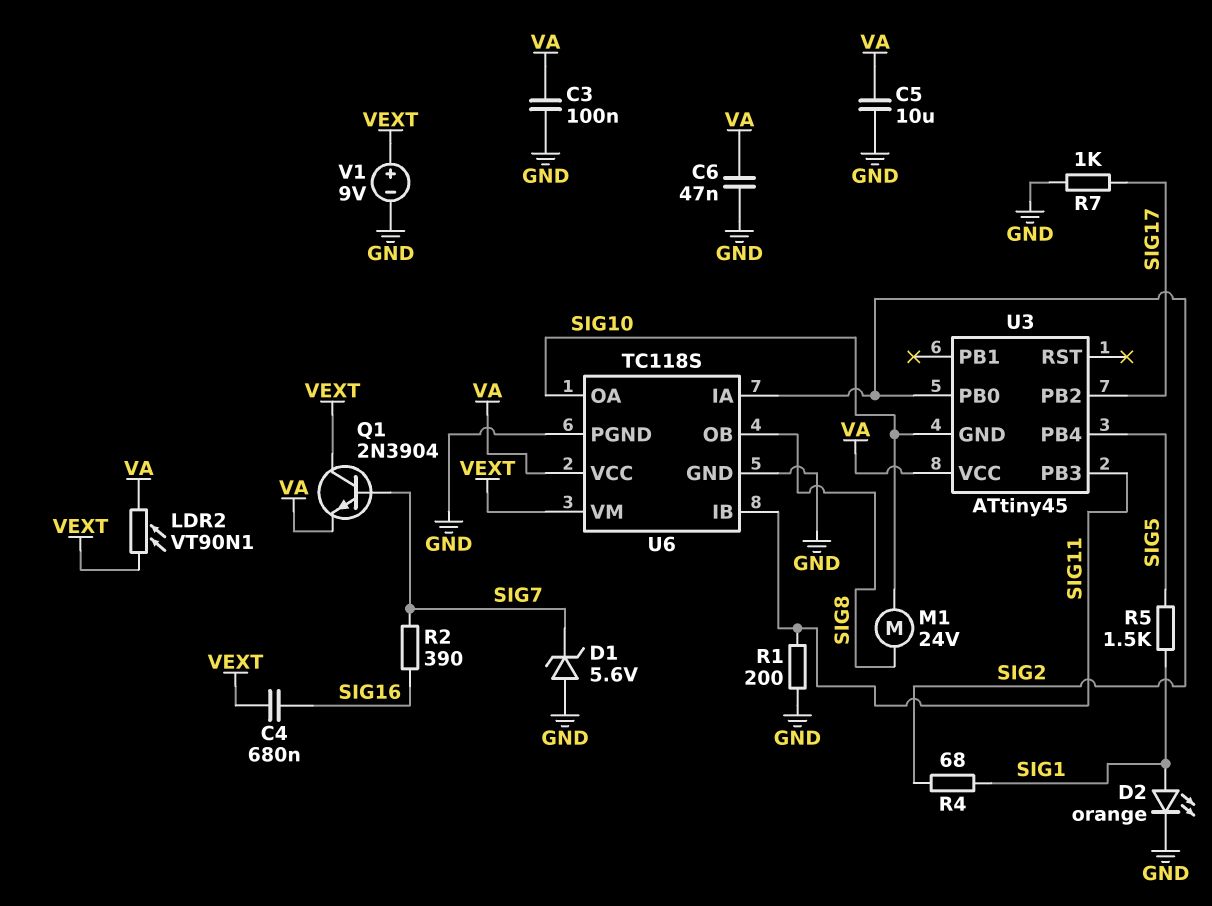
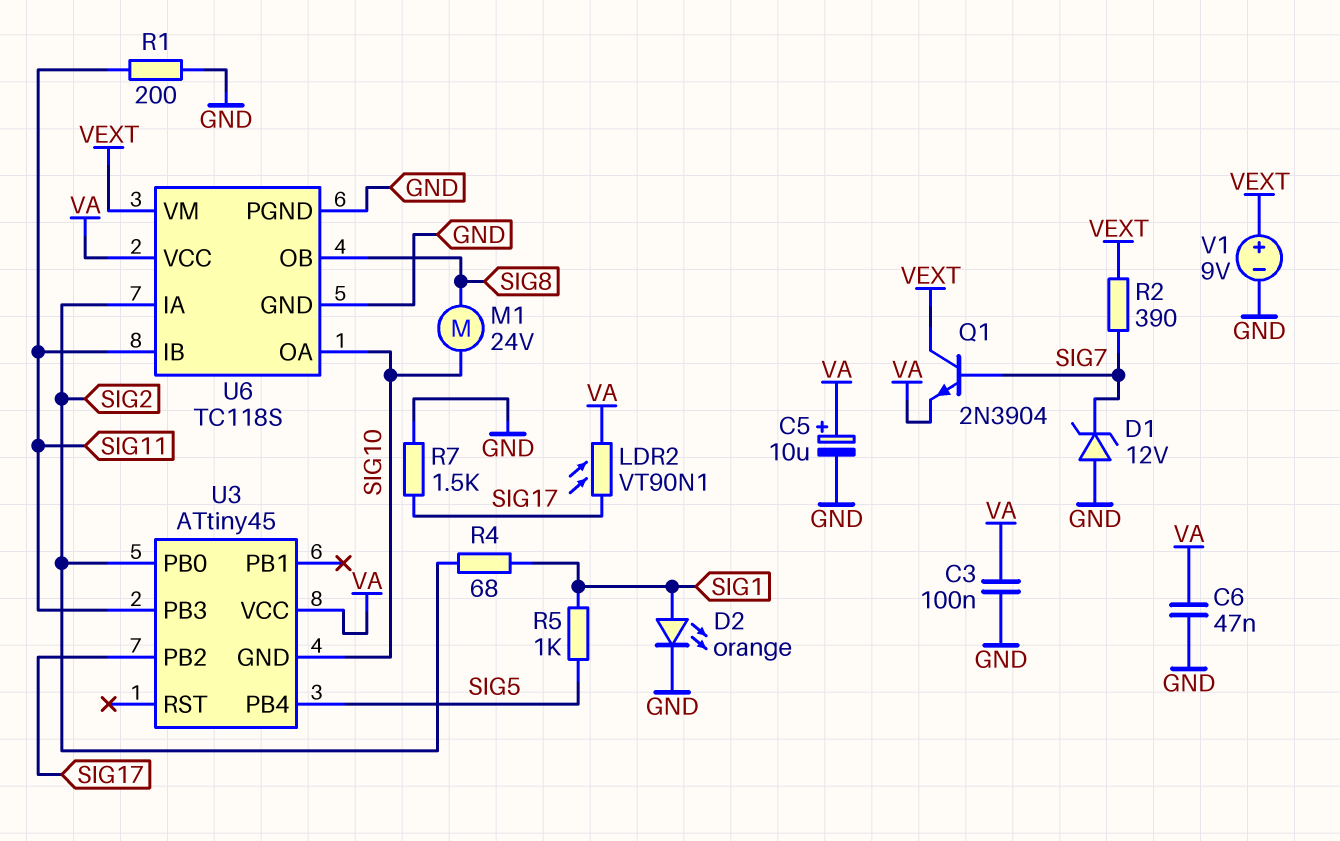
C4: 680nF (SIG16, VEXT) -> none
C5: 10uF (GND, VA) -> 10uF (plus VA, minus GND)
D1: zener 5.6V (A GND, K SIG7) -> zener 12V (A GND, K SIG7)
LDR2: VT90N1 (VA, VEXT) -> VT90N1 (SIG17, VA)
R2: 390 (SIG7, SIG16) -> 390 (SIG7, VEXT)
R5: 1.5k (SIG1, SIG5) -> 1k (SIG1, SIG5)
R7: 1k (GND, SIG17) -> 1.5k (GND, SIG17)

